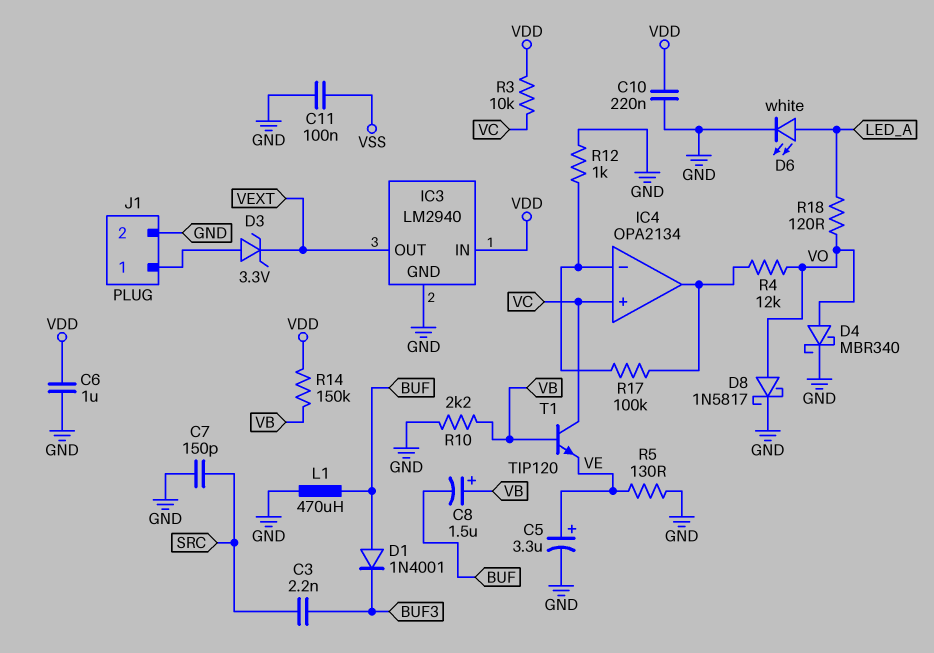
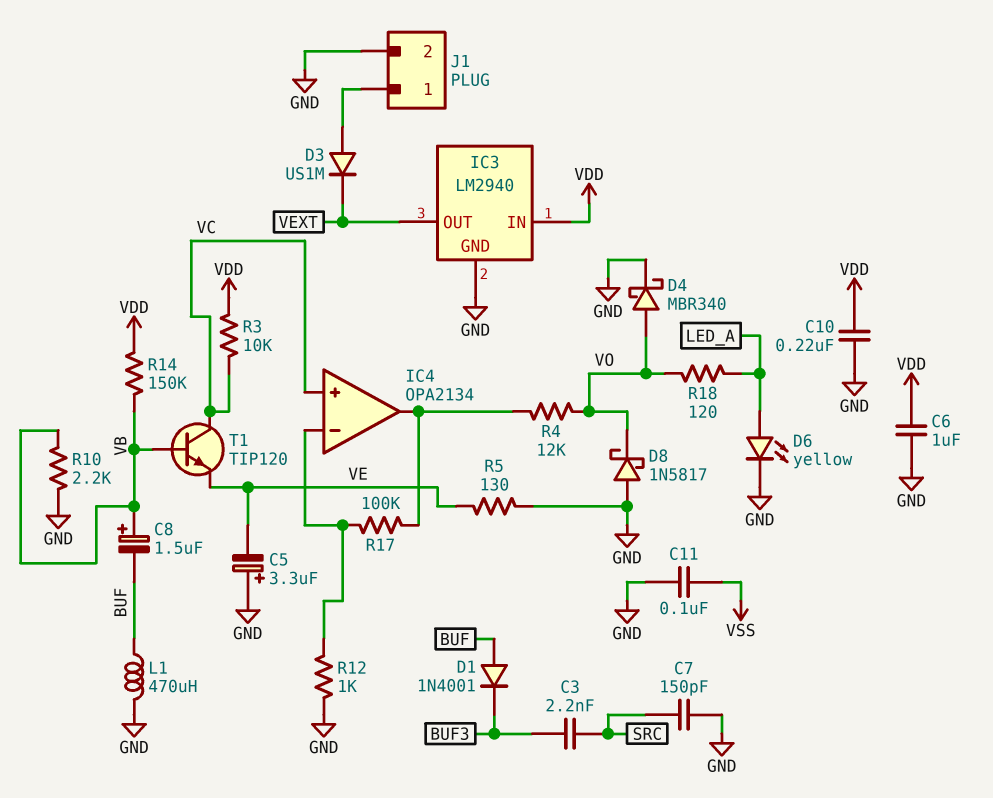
C5: 3.3uF (plus VE, minus GND) -> 3.3uF (plus GND, minus VE)
D3: zener 3.3V (A J1/1, K VEXT) -> diode US1M (A J1/1, K VEXT)
D6: LED white (A LED_A, K GND) -> LED yellow (A LED_A, K GND)
D8: schottky 1N5817 (A VO, K GND) -> schottky 1N5817 (A GND, K VO)

